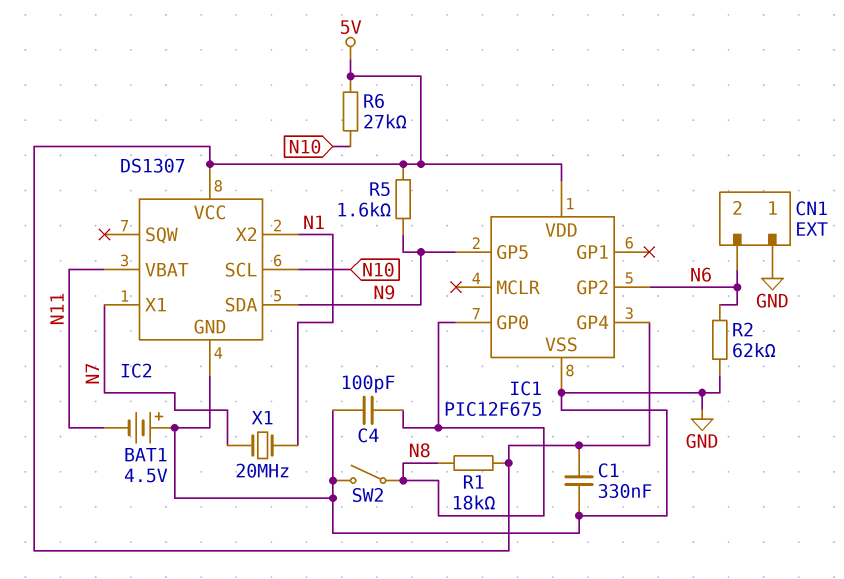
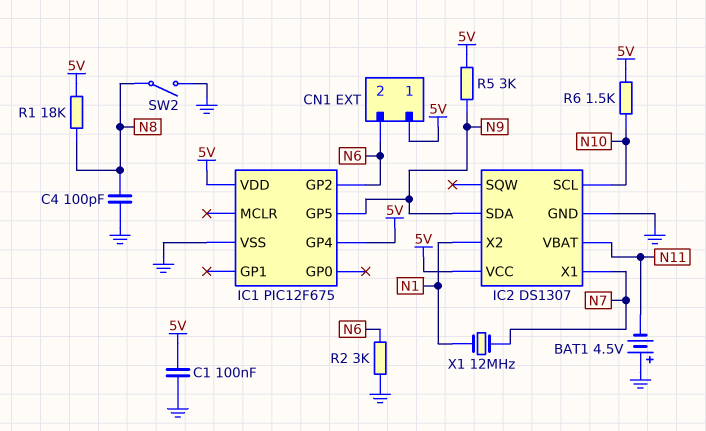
C1: 330nF (5V, GND) -> 100nF (5V, GND)
CN1 pin 1: GND -> 5V
IC1 pin GP0: N8 -> none
R2: 62k (GND, N6) -> 3k (GND, N6)
R5: 1.6k (5V, N9) -> 3k (5V, N9)
R6: 27k (5V, N10) -> 1.5k (5V, N10)
X1: 20MHz (N1, N7) -> 12MHz (N1, N7)

